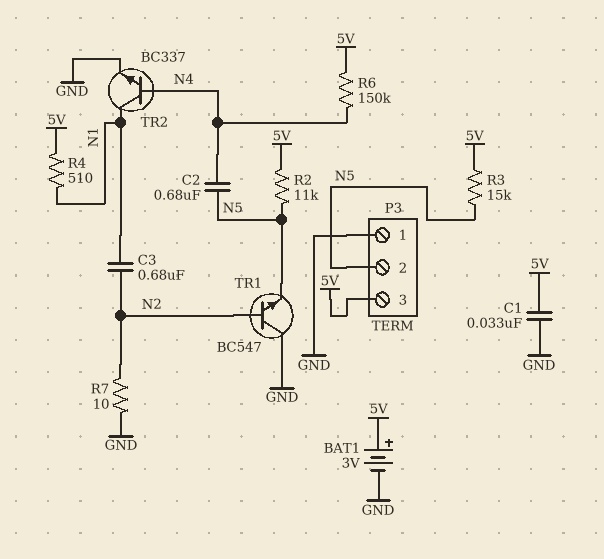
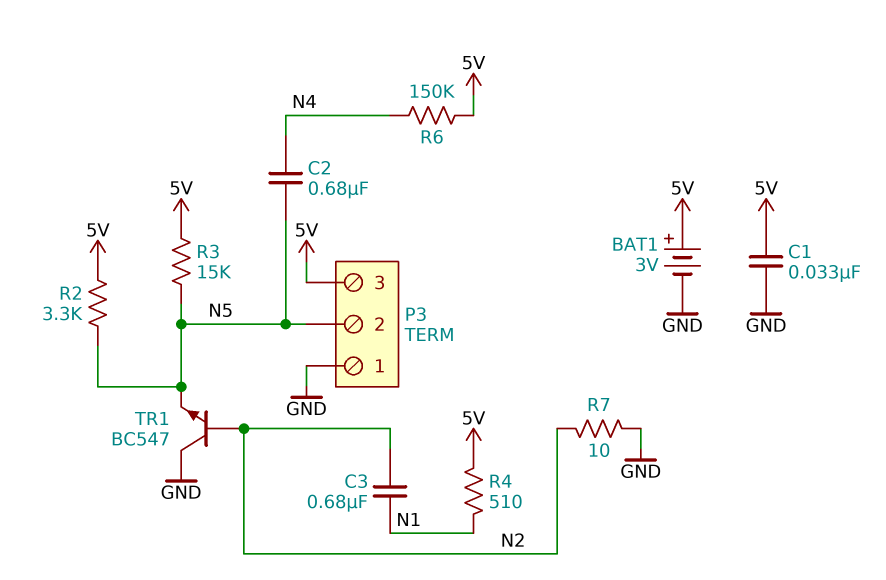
R2: 11k (5V, N5) -> 3.3k (5V, N5)
TR2: NPN BC337 (B N4, C N1, E GND) -> none

